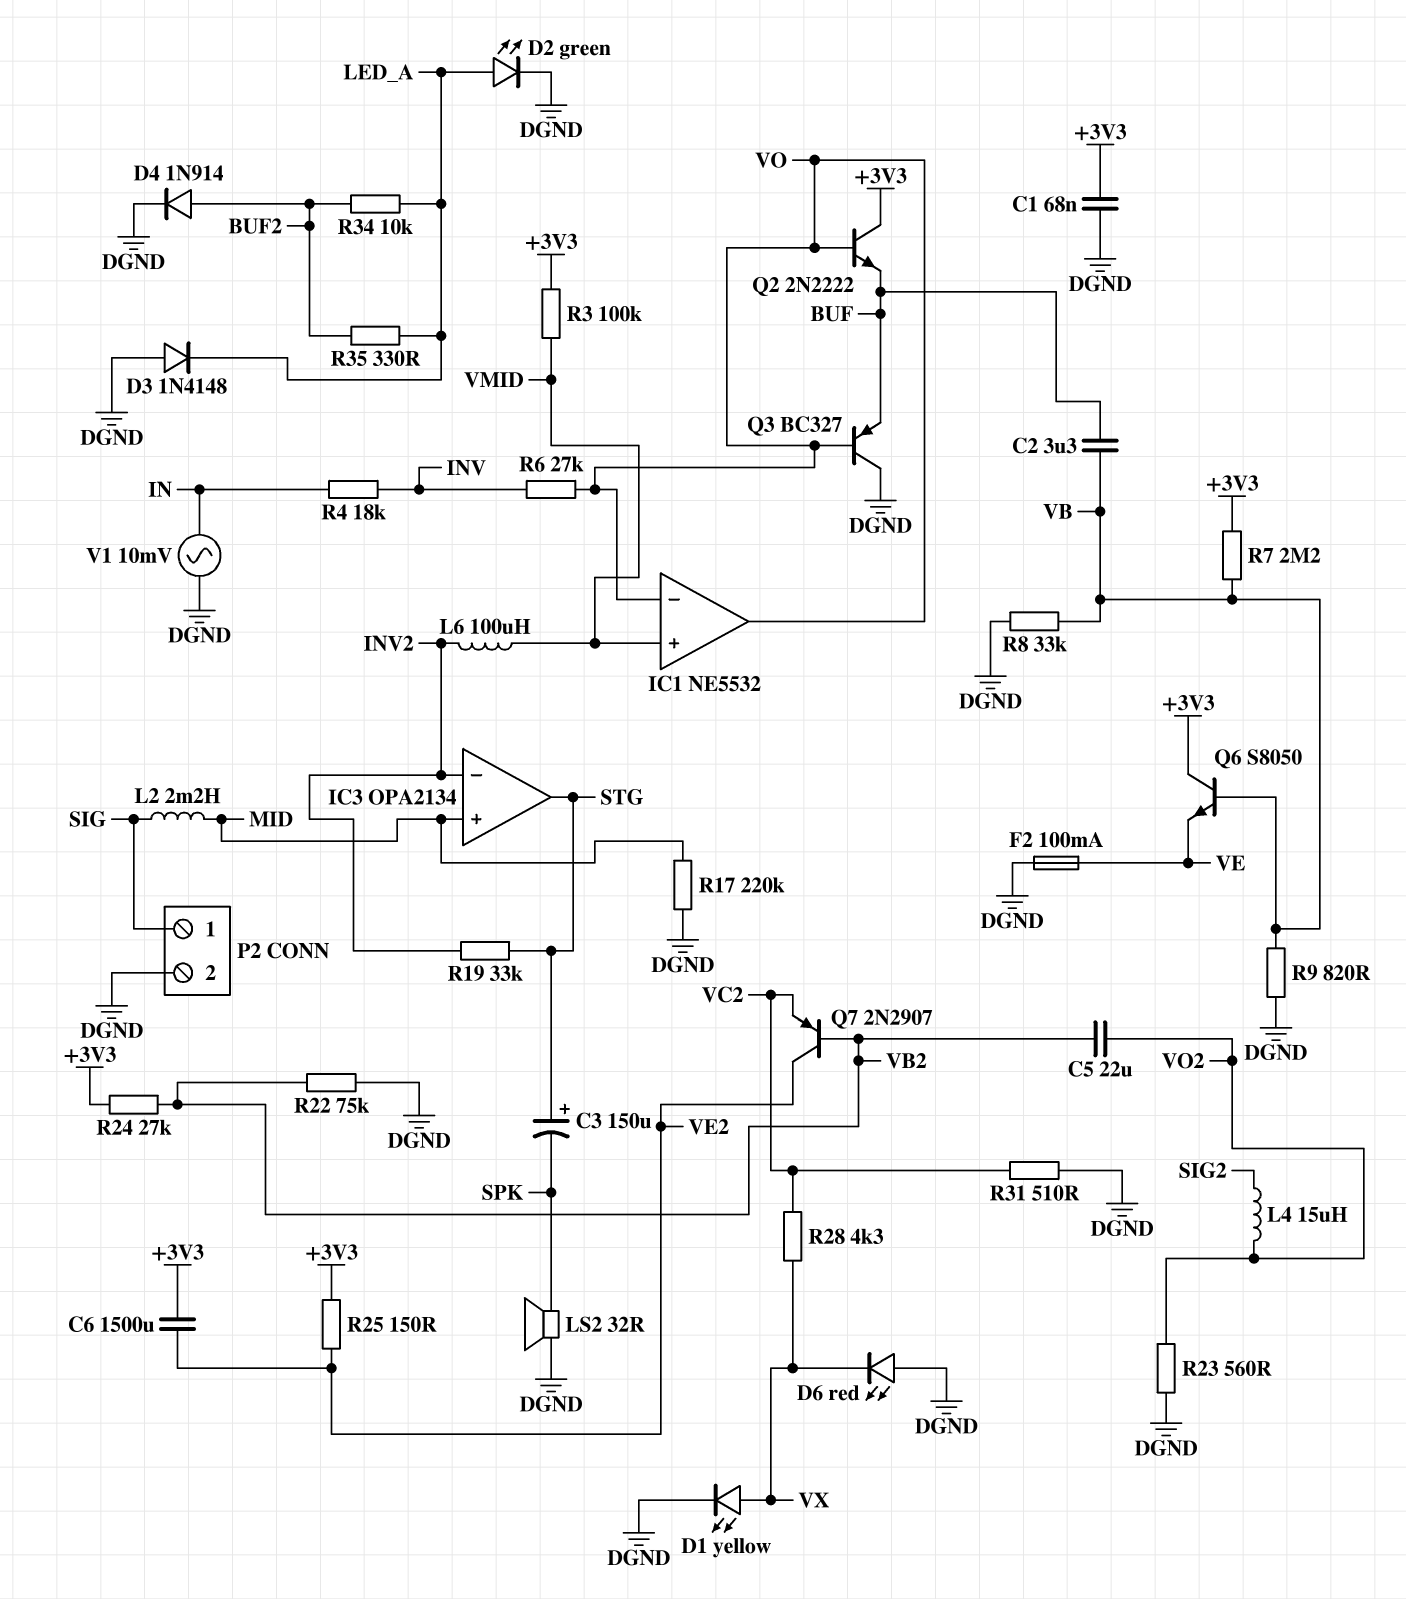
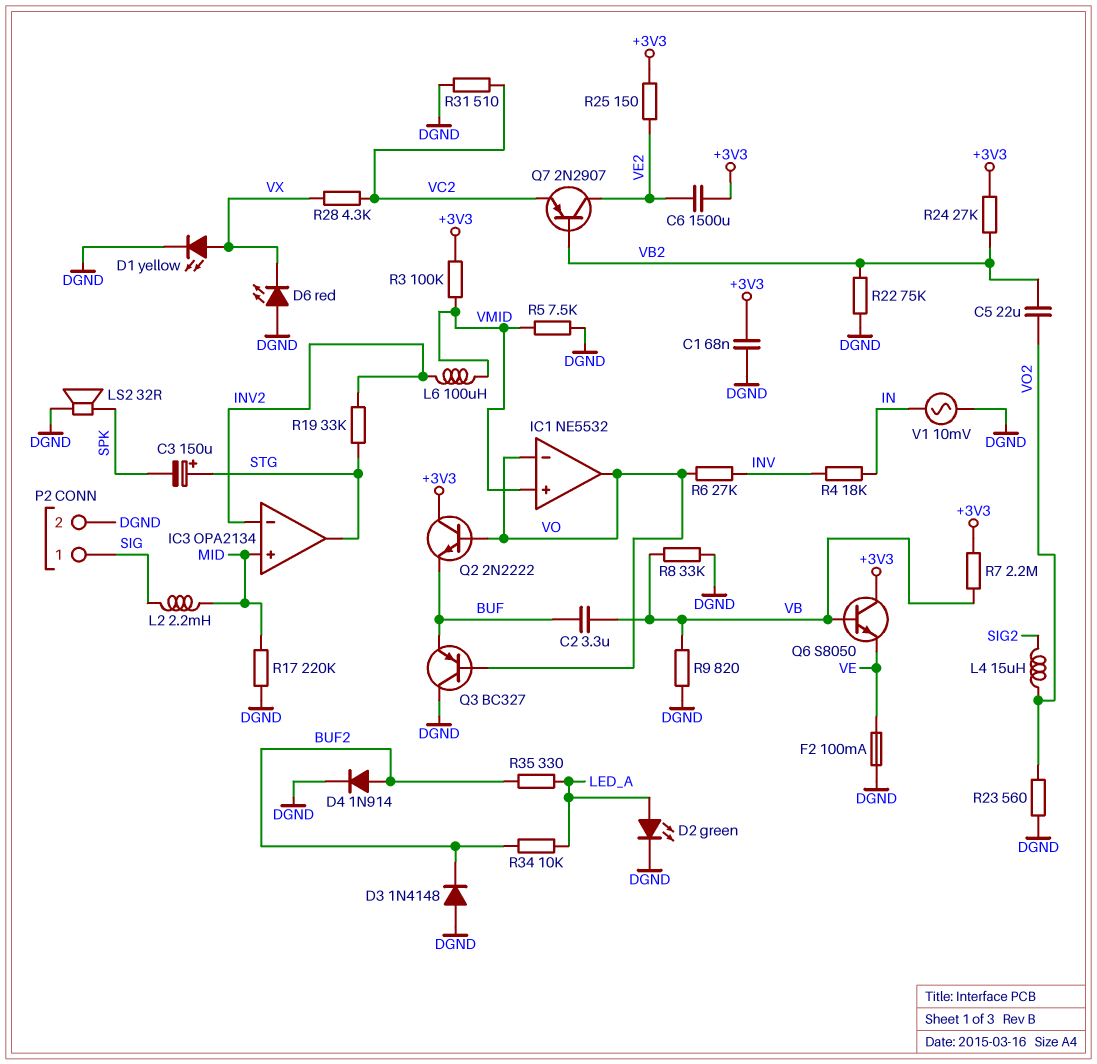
D3: diode 1N4148 (A DGND, K LED_A) -> diode 1N4148 (A DGND, K BUF2)
R5: none -> 7.5k (DGND, VMID)

